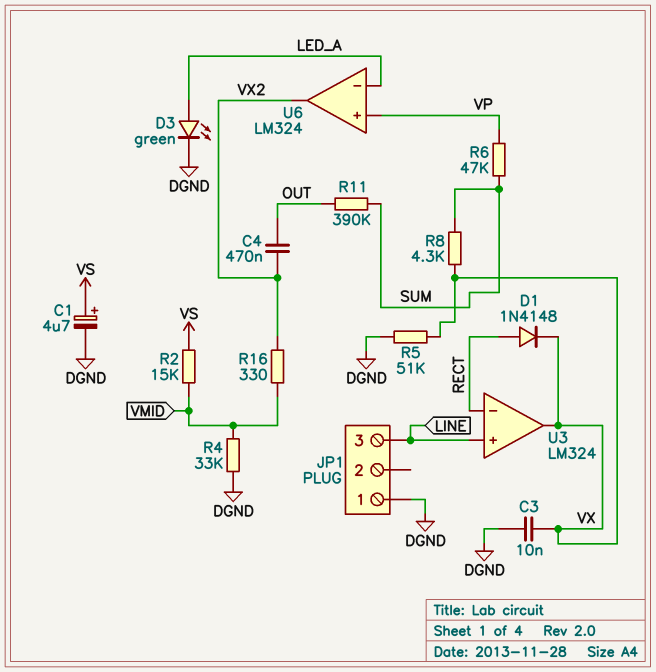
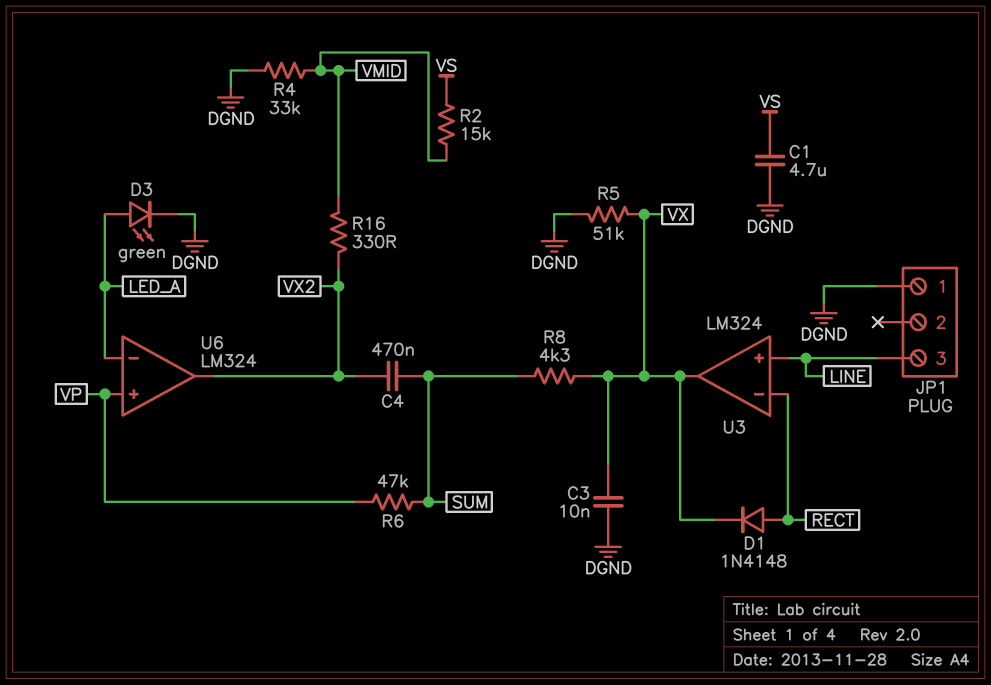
C1: 4.7uF (plus VS, minus DGND) -> 4.7uF (DGND, VS)
C4: 470nF (OUT, VX2) -> 470nF (SUM, VX2)
R11: 390k (OUT, SUM) -> none

